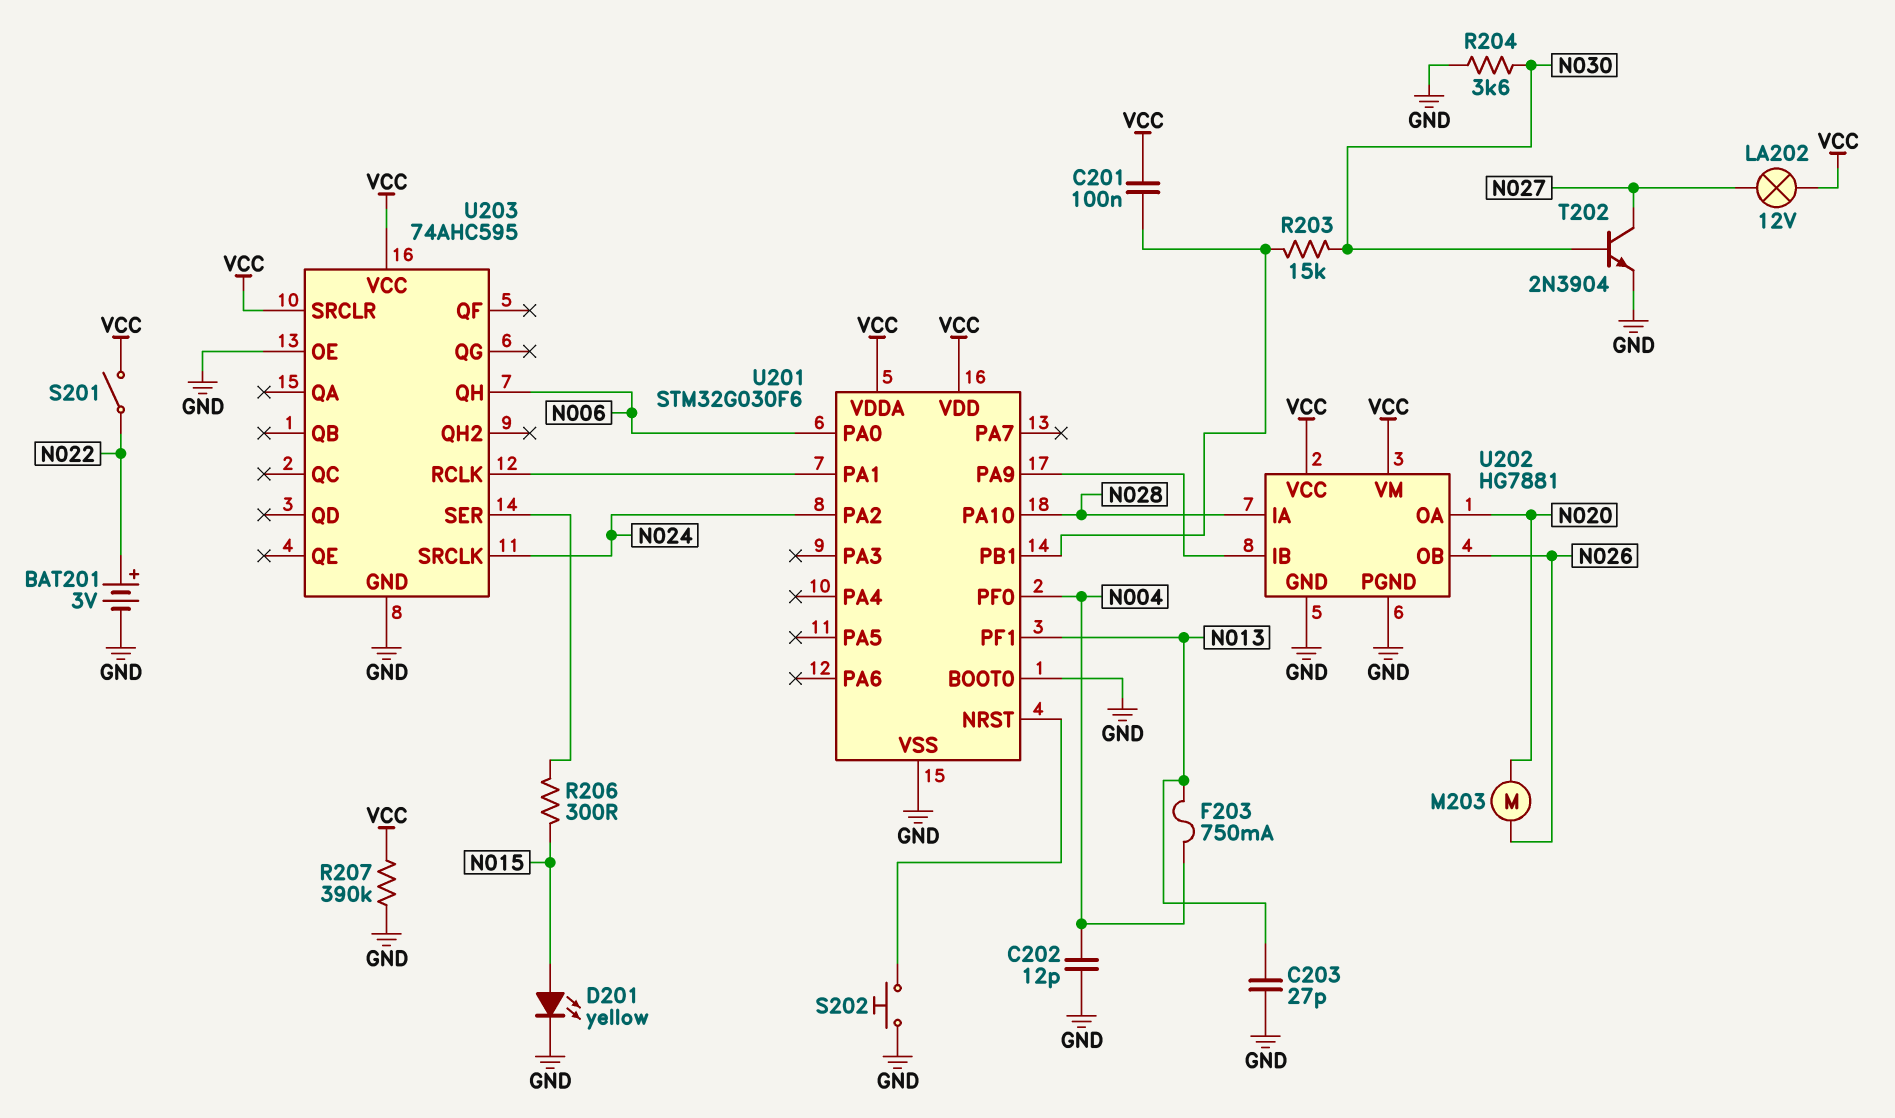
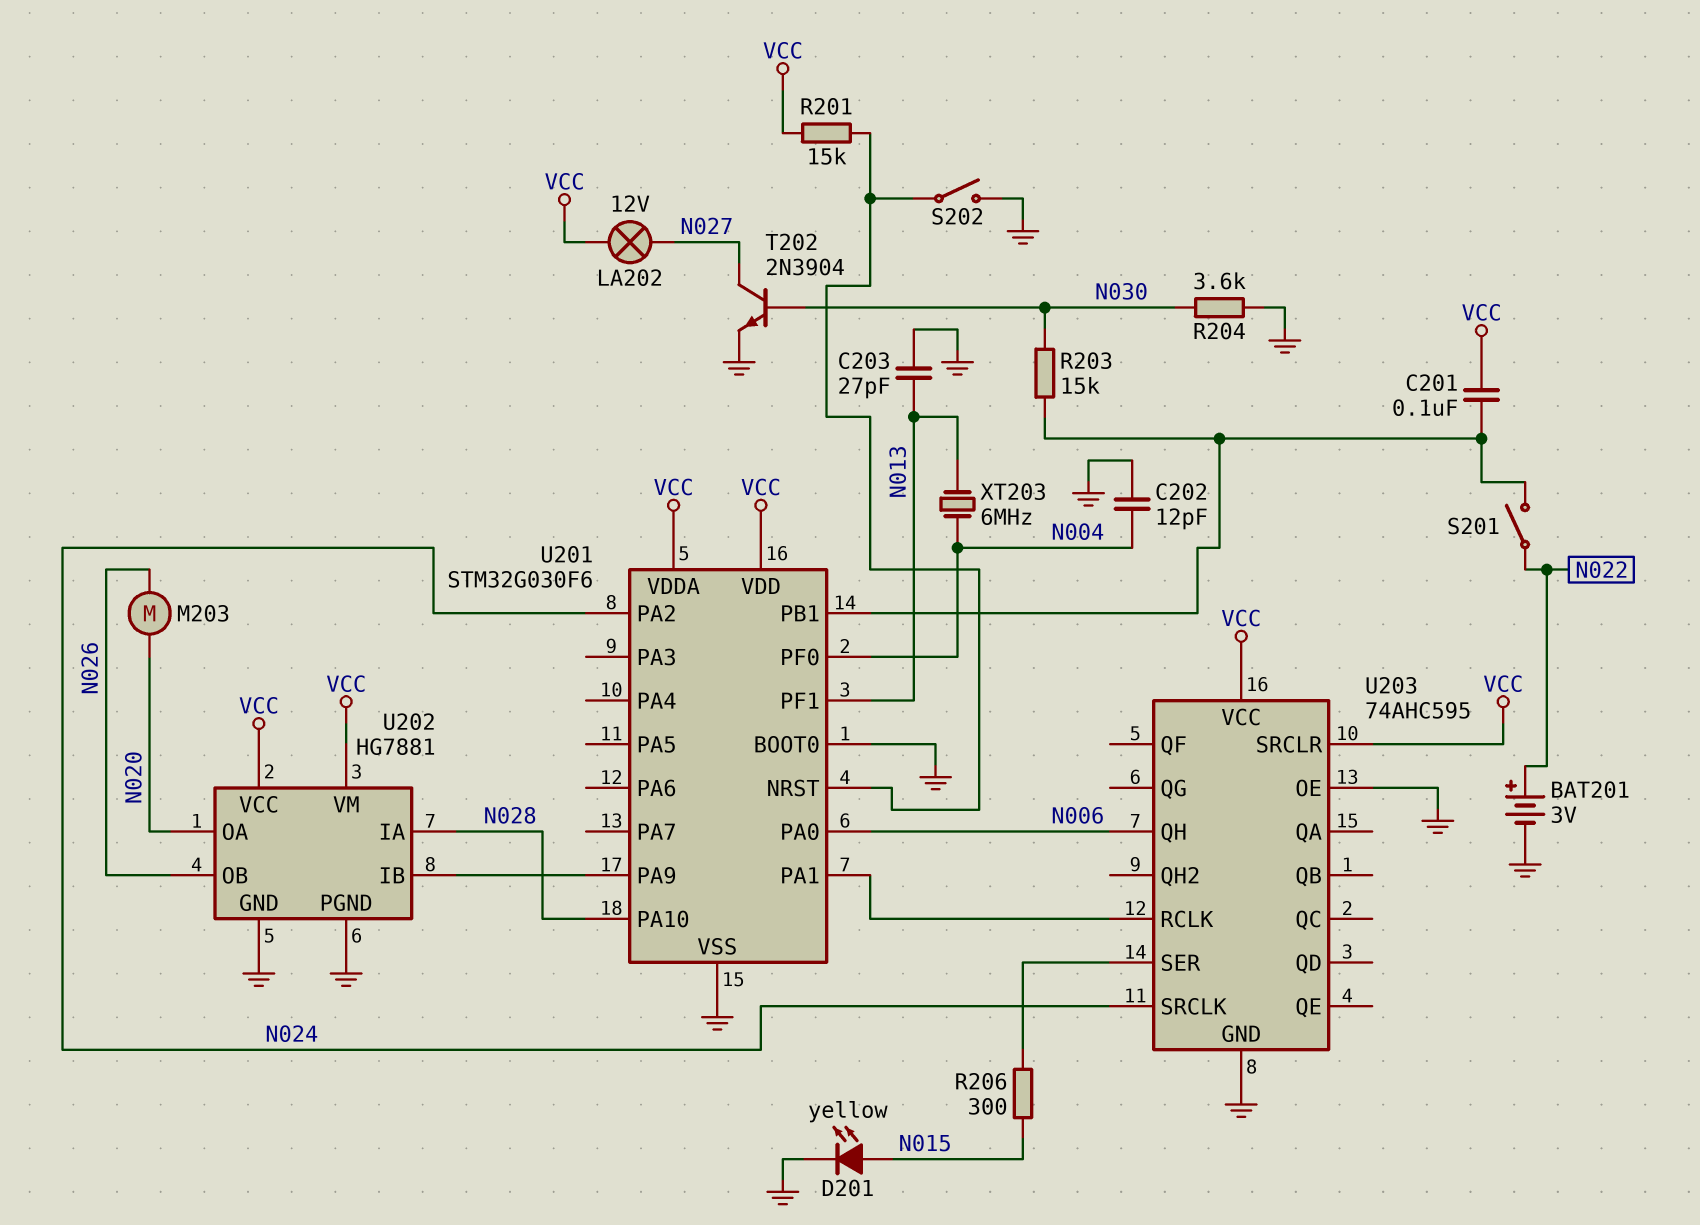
F203: 750mA (N004, N013) -> none
R201: none -> 15k (U201/NRST, VCC)
R207: 390k (GND, VCC) -> none
S201: switch (N022, VCC) -> switch (N022, U201/PB1)
S202: button (GND, U201/NRST) -> switch (GND, U201/NRST)
XT203: none -> 6MHz (N004, N013)

